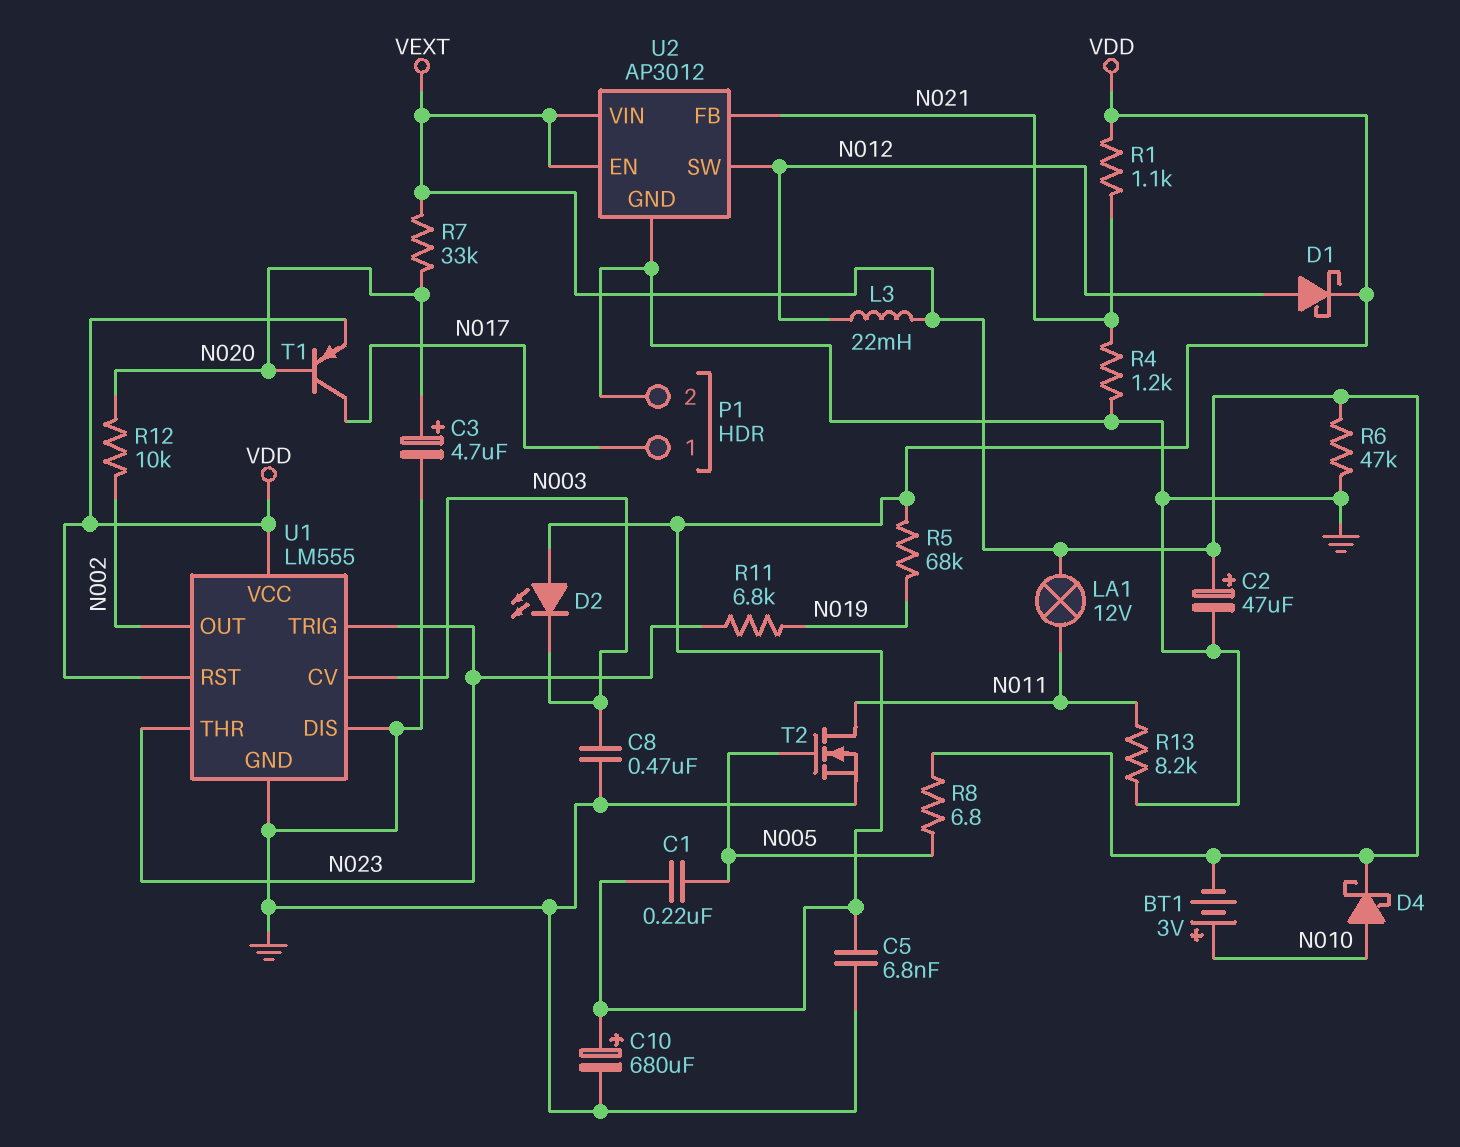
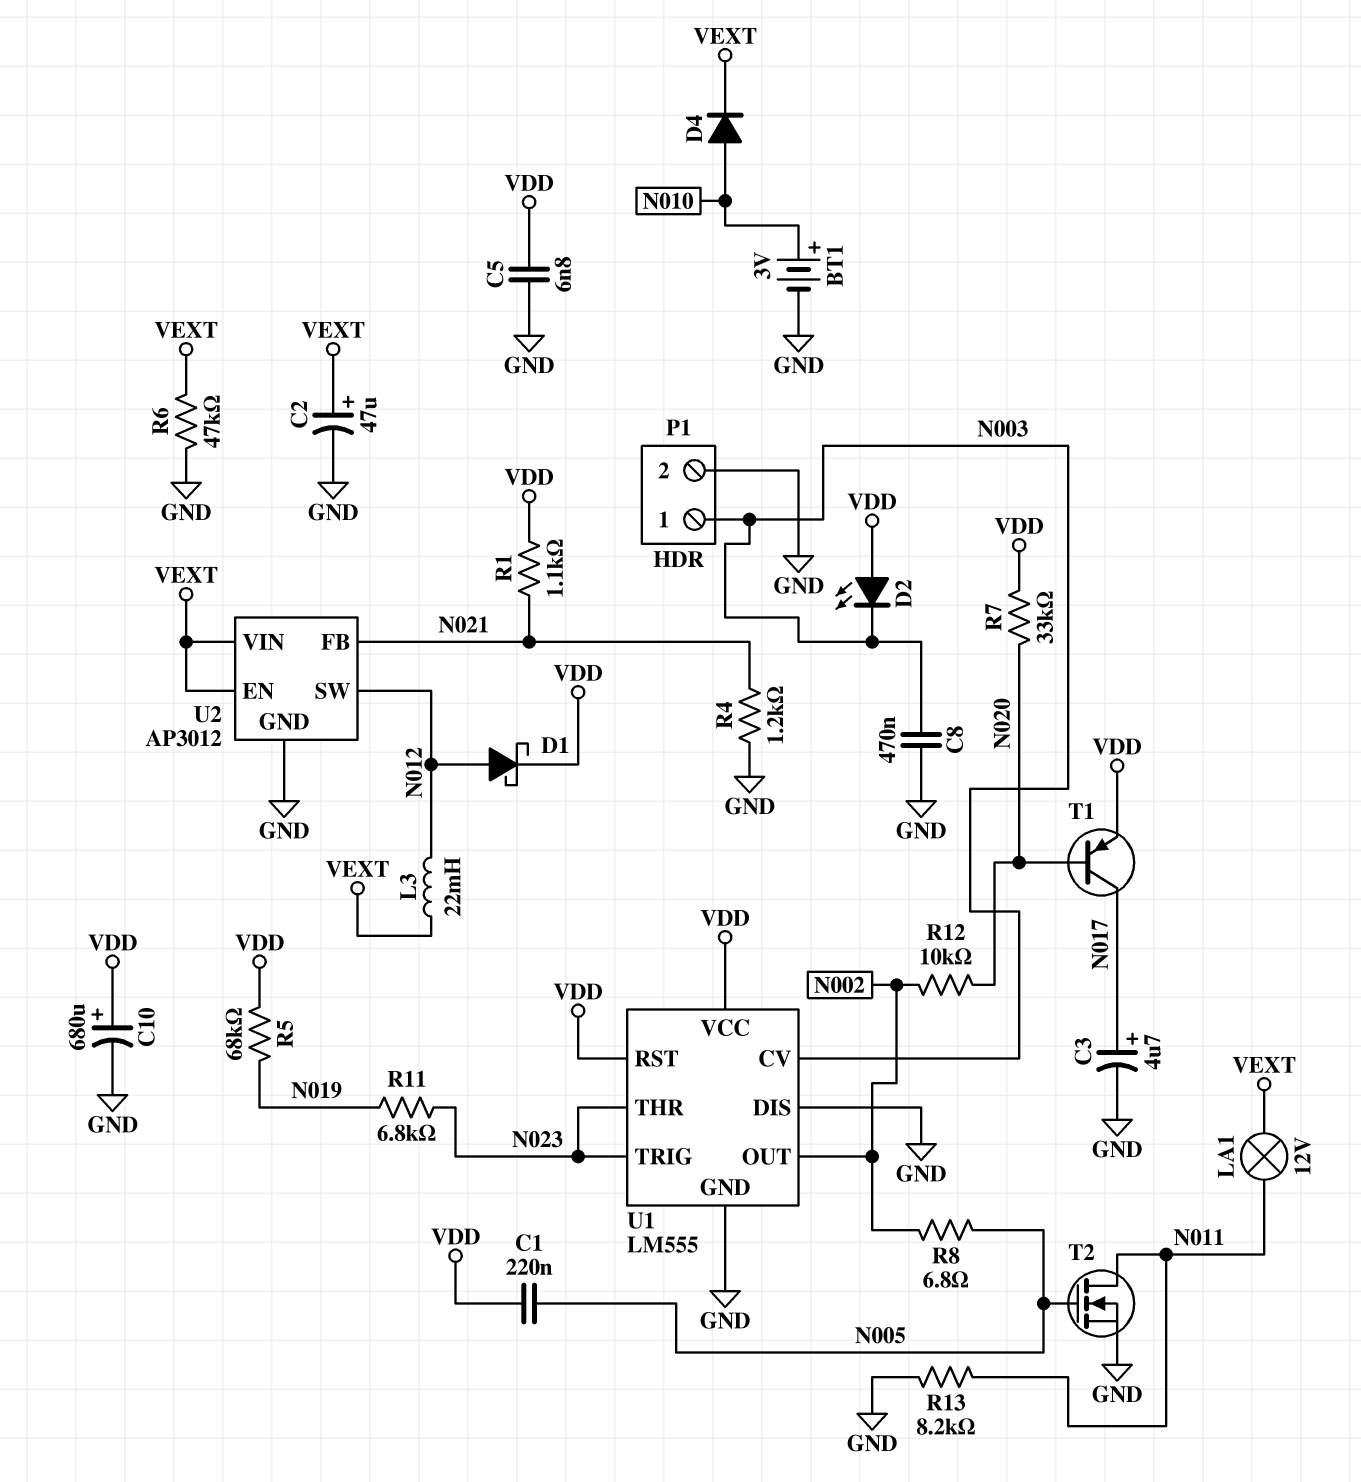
BT1: 3V (plus N010, minus VEXT) -> 3V (plus N010, minus GND)
C3: 4.7uF (plus N020, minus GND) -> 4.7uF (plus N017, minus GND)
D4: schottky (A N010, K VEXT) -> diode (A N010, K VEXT)
P1 pin 1: N017 -> N003
R7: 33k (N020, VEXT) -> 33k (N020, VDD)
R8: 6.8 (N005, VEXT) -> 6.8 (N002, N005)

